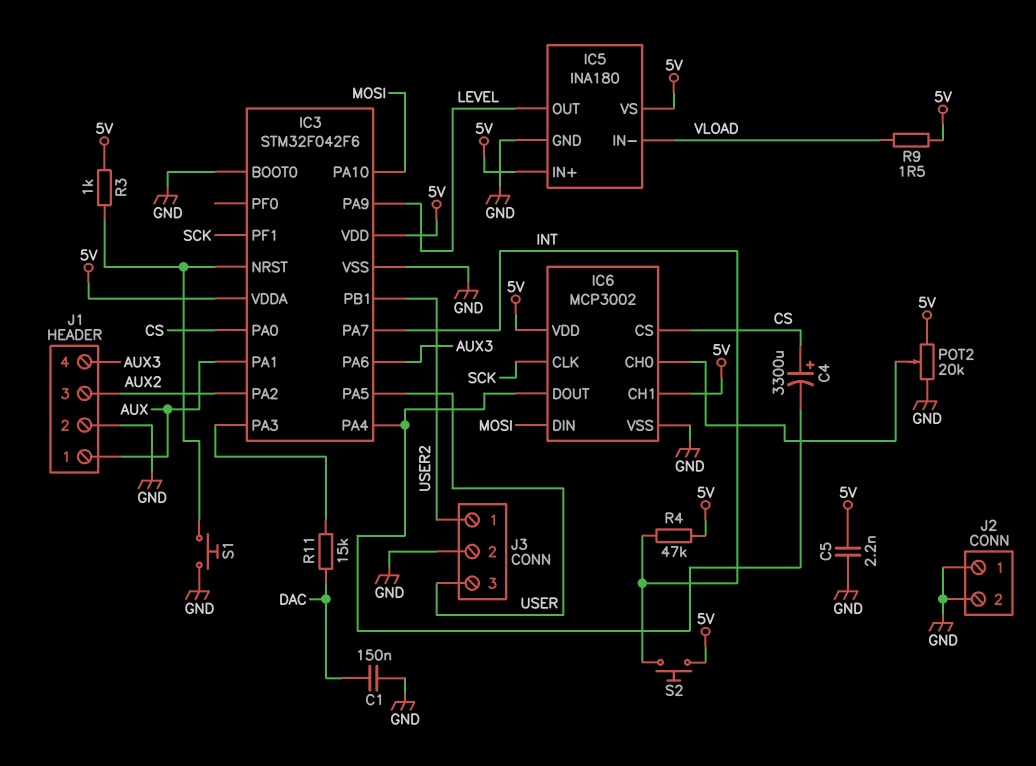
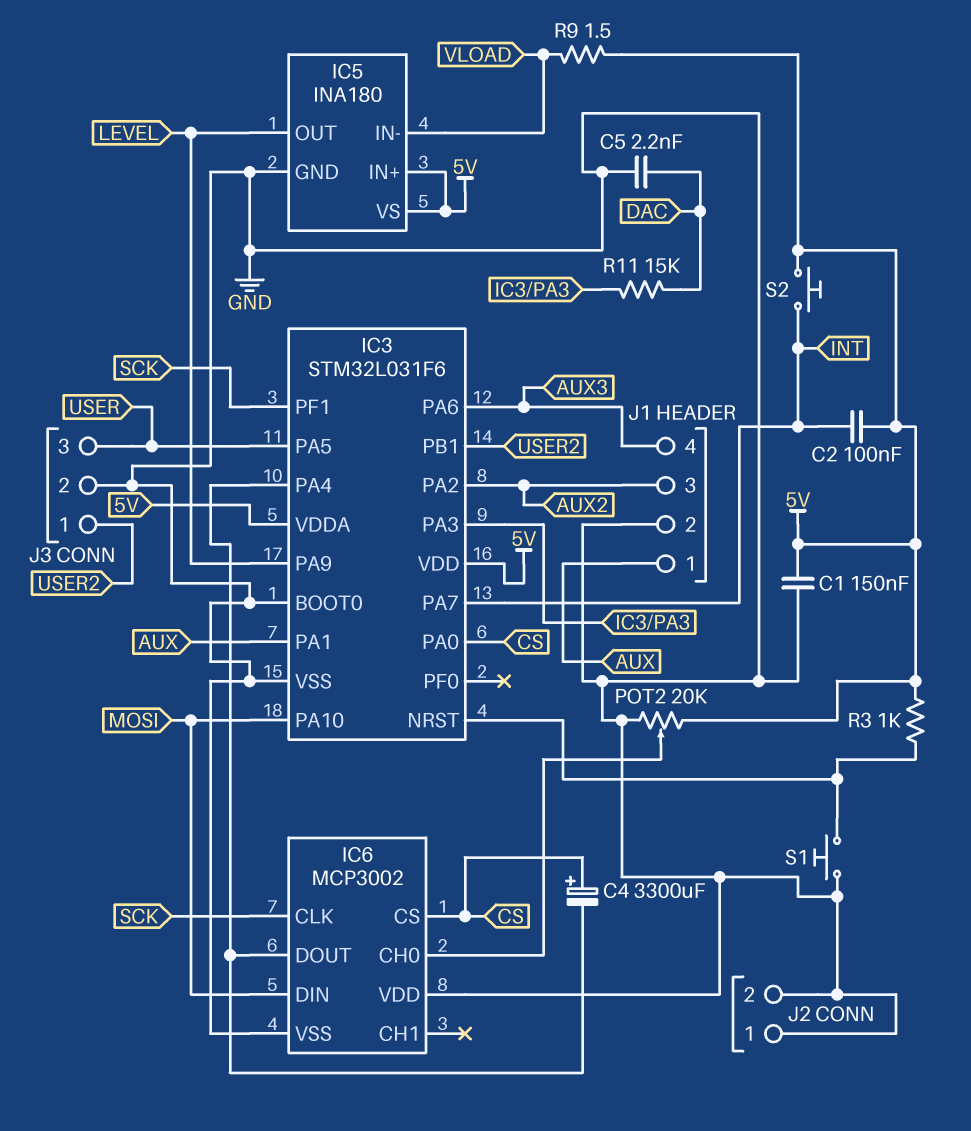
C1: 150nF (DAC, GND) -> 150nF (5V, GND)
C2: none -> 100nF (5V, INT)
C5: 2.2nF (5V, GND) -> 2.2nF (DAC, GND)
IC3: STM32F042F6 -> STM32L031F6
IC6 pin CH1: 5V -> none
IC6 pin VDD: 5V -> GND
R4: 47k (5V, INT) -> none

